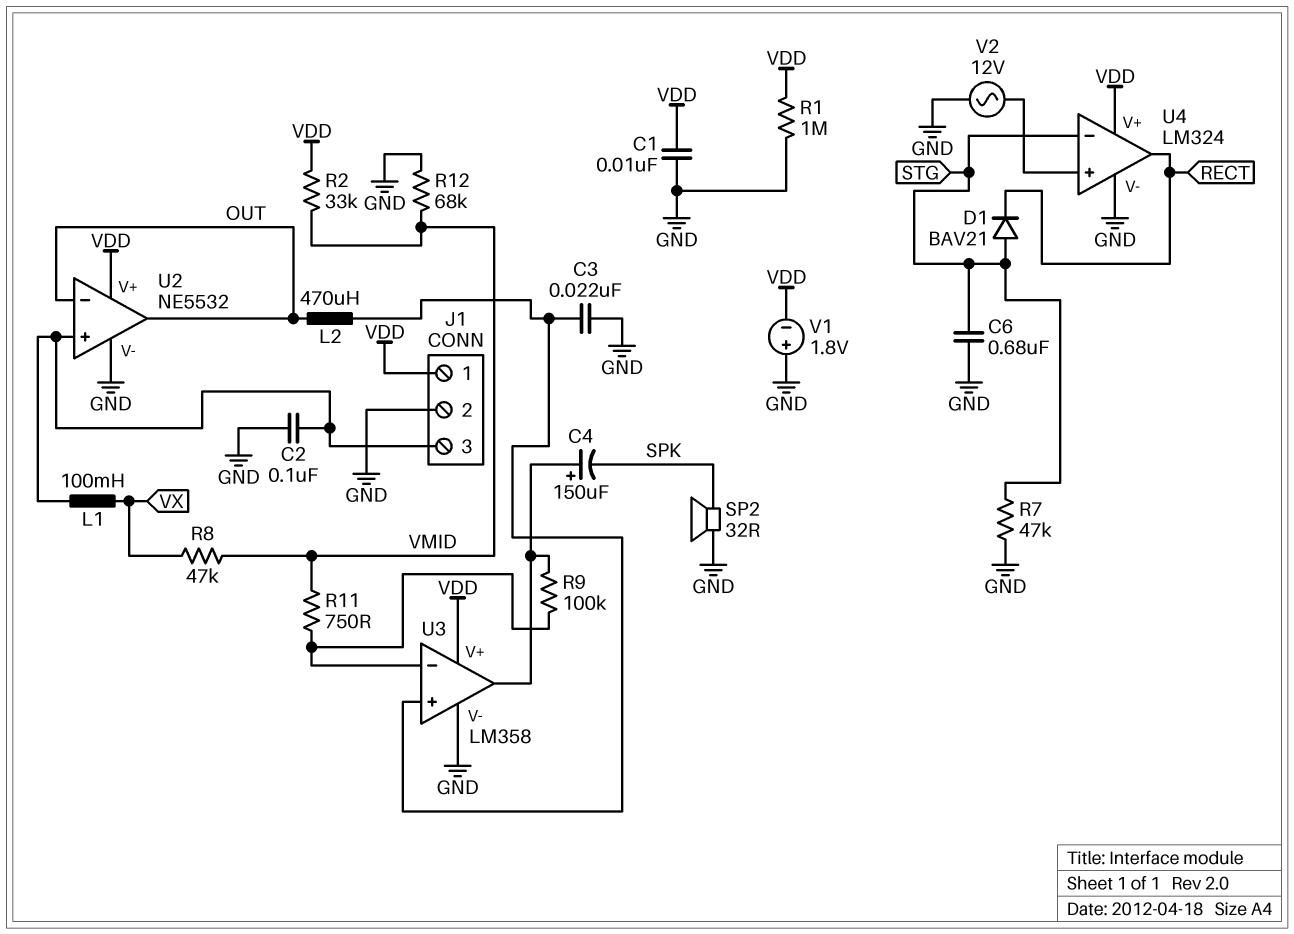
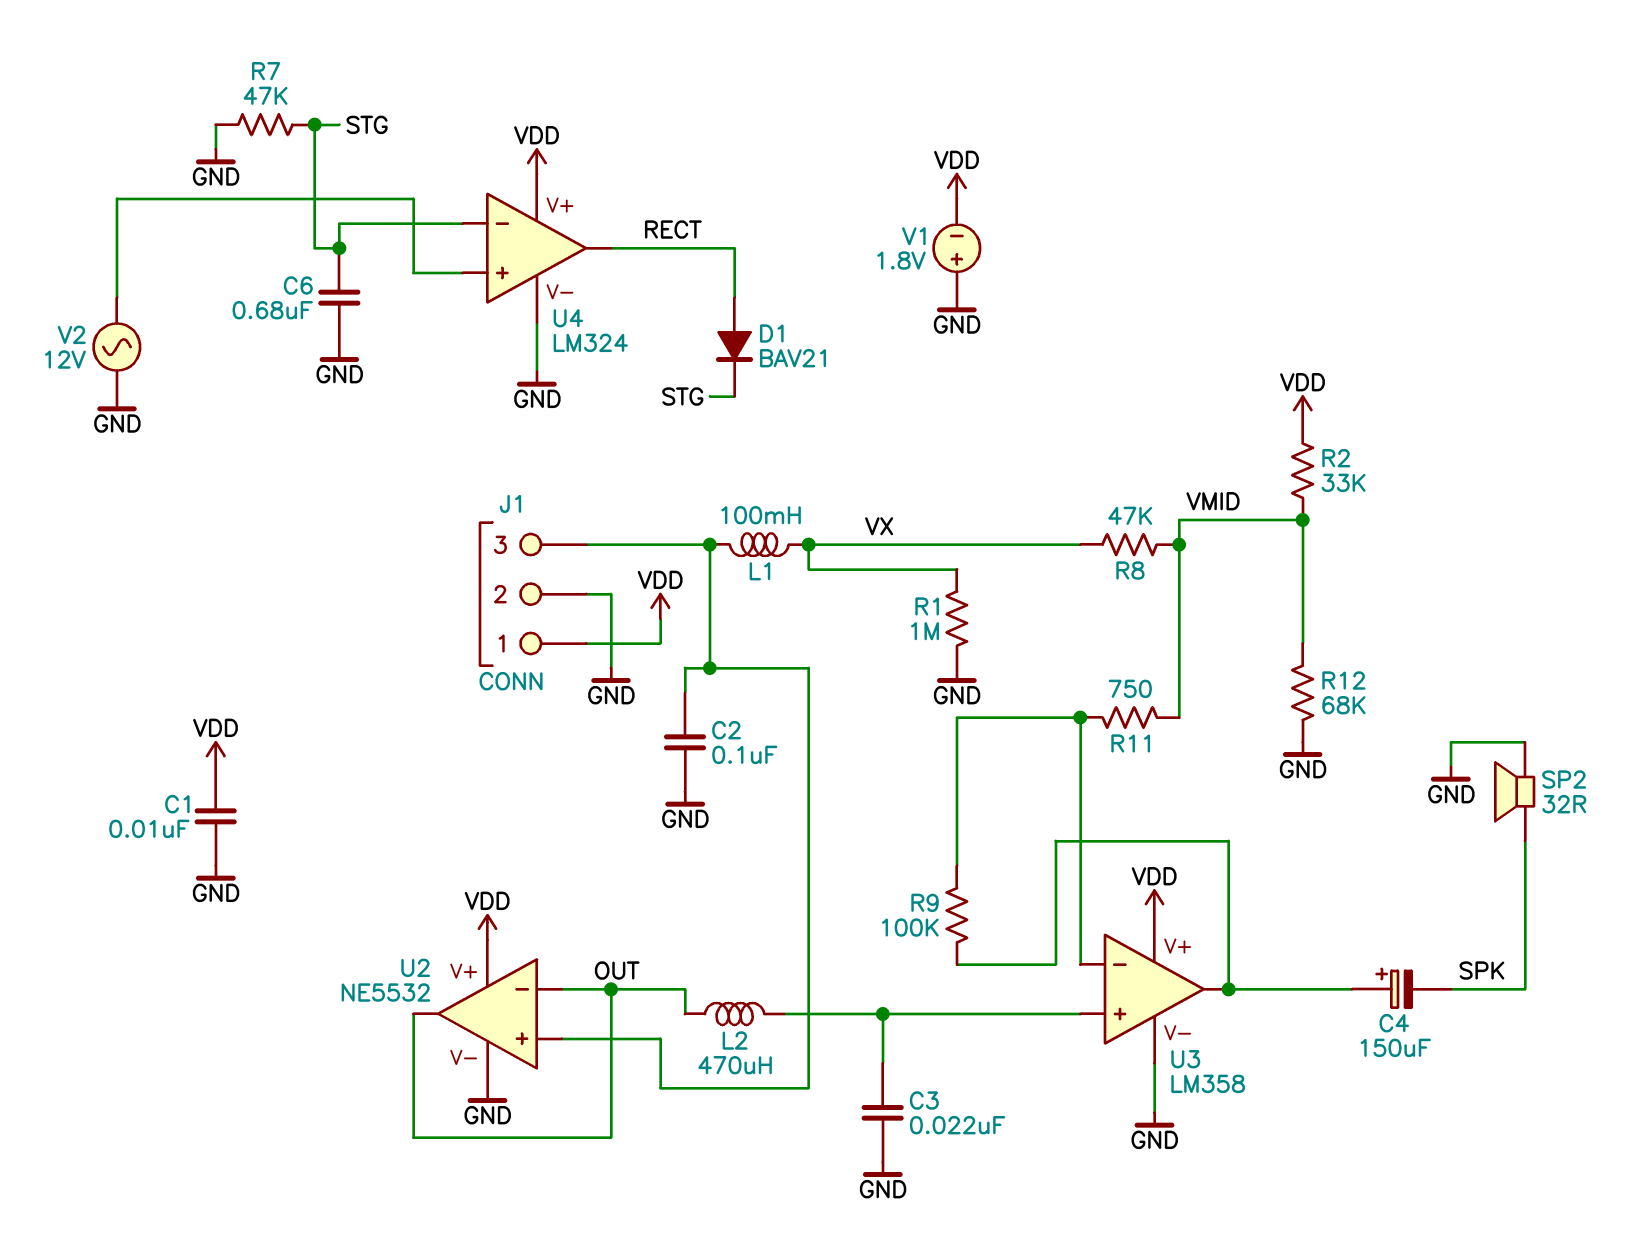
D1: diode BAV21 (A STG, K RECT) -> diode BAV21 (A RECT, K STG)
R1: 1M (GND, VDD) -> 1M (GND, VX)

